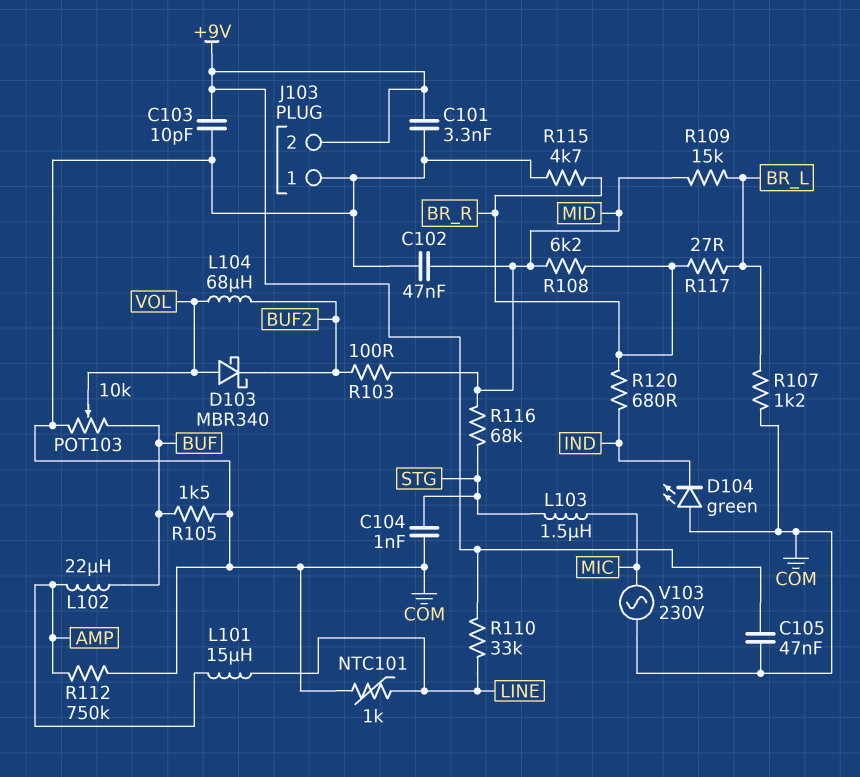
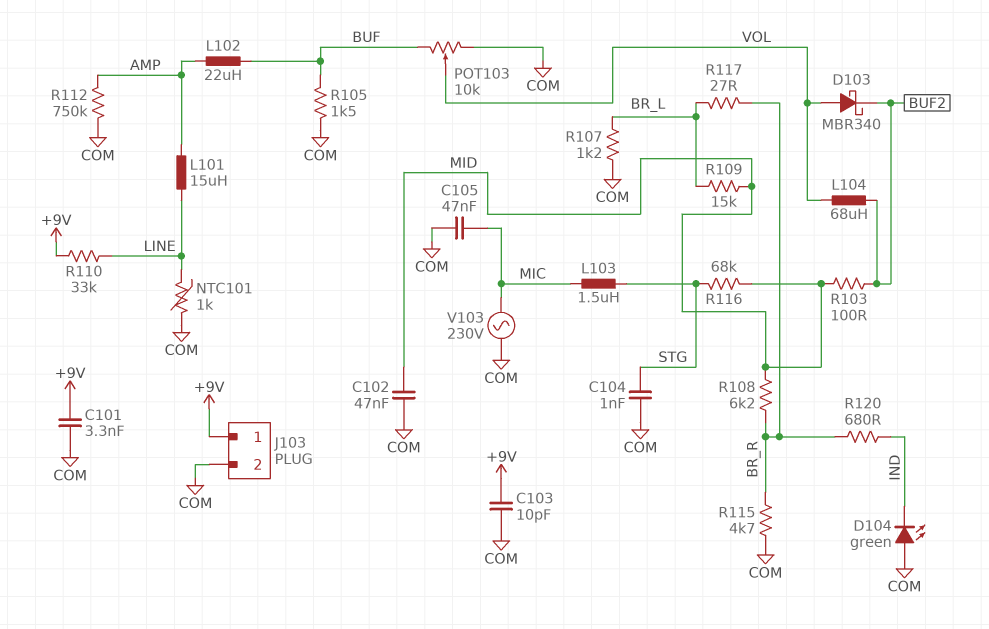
C105: 47nF (+9V, COM) -> 47nF (COM, MIC)
J103 pin 1: COM -> +9V
J103 pin 2: +9V -> COM

